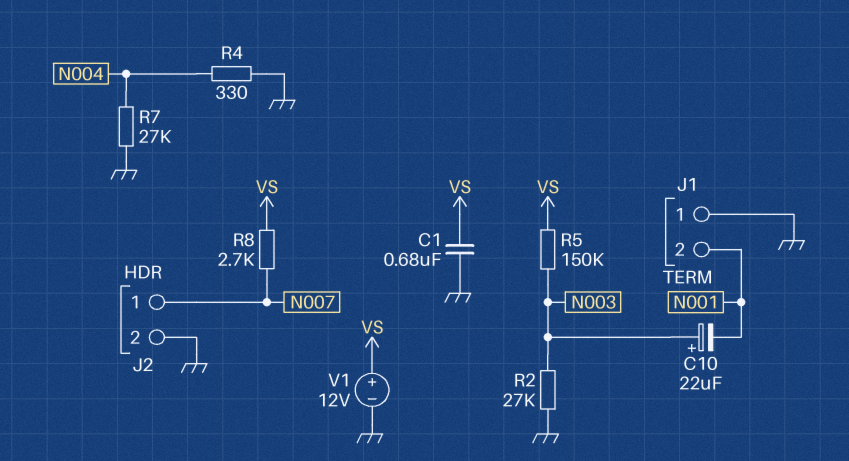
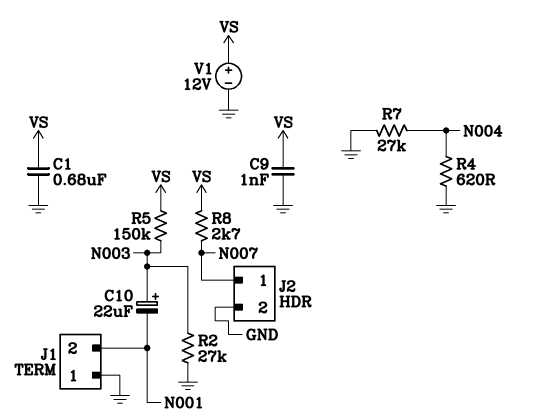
C9: none -> 1nF (GND, VS)
R4: 330 (GND, N004) -> 620 (GND, N004)

